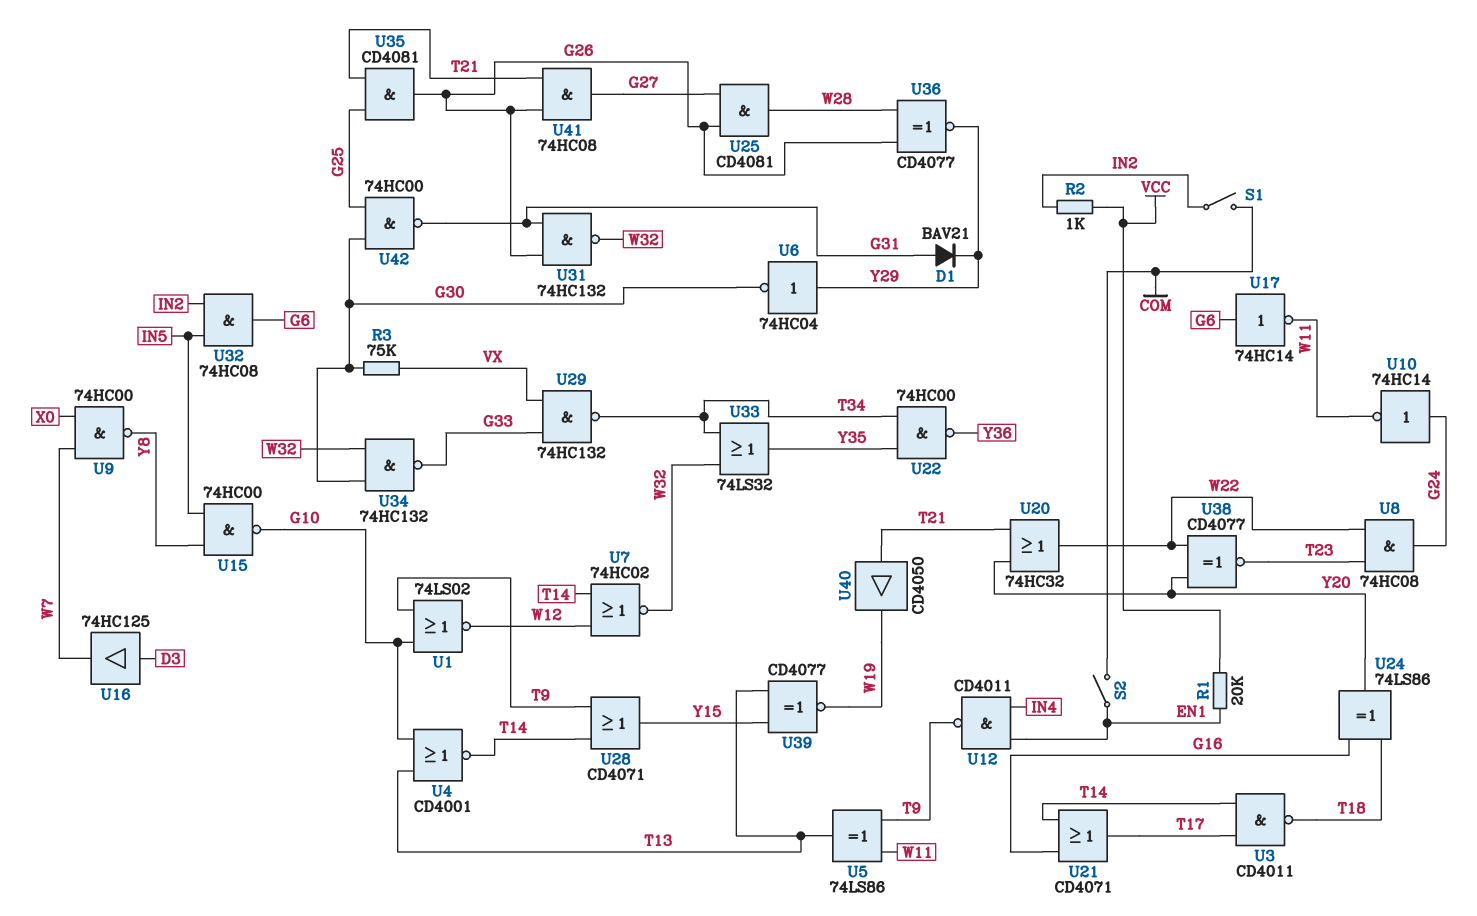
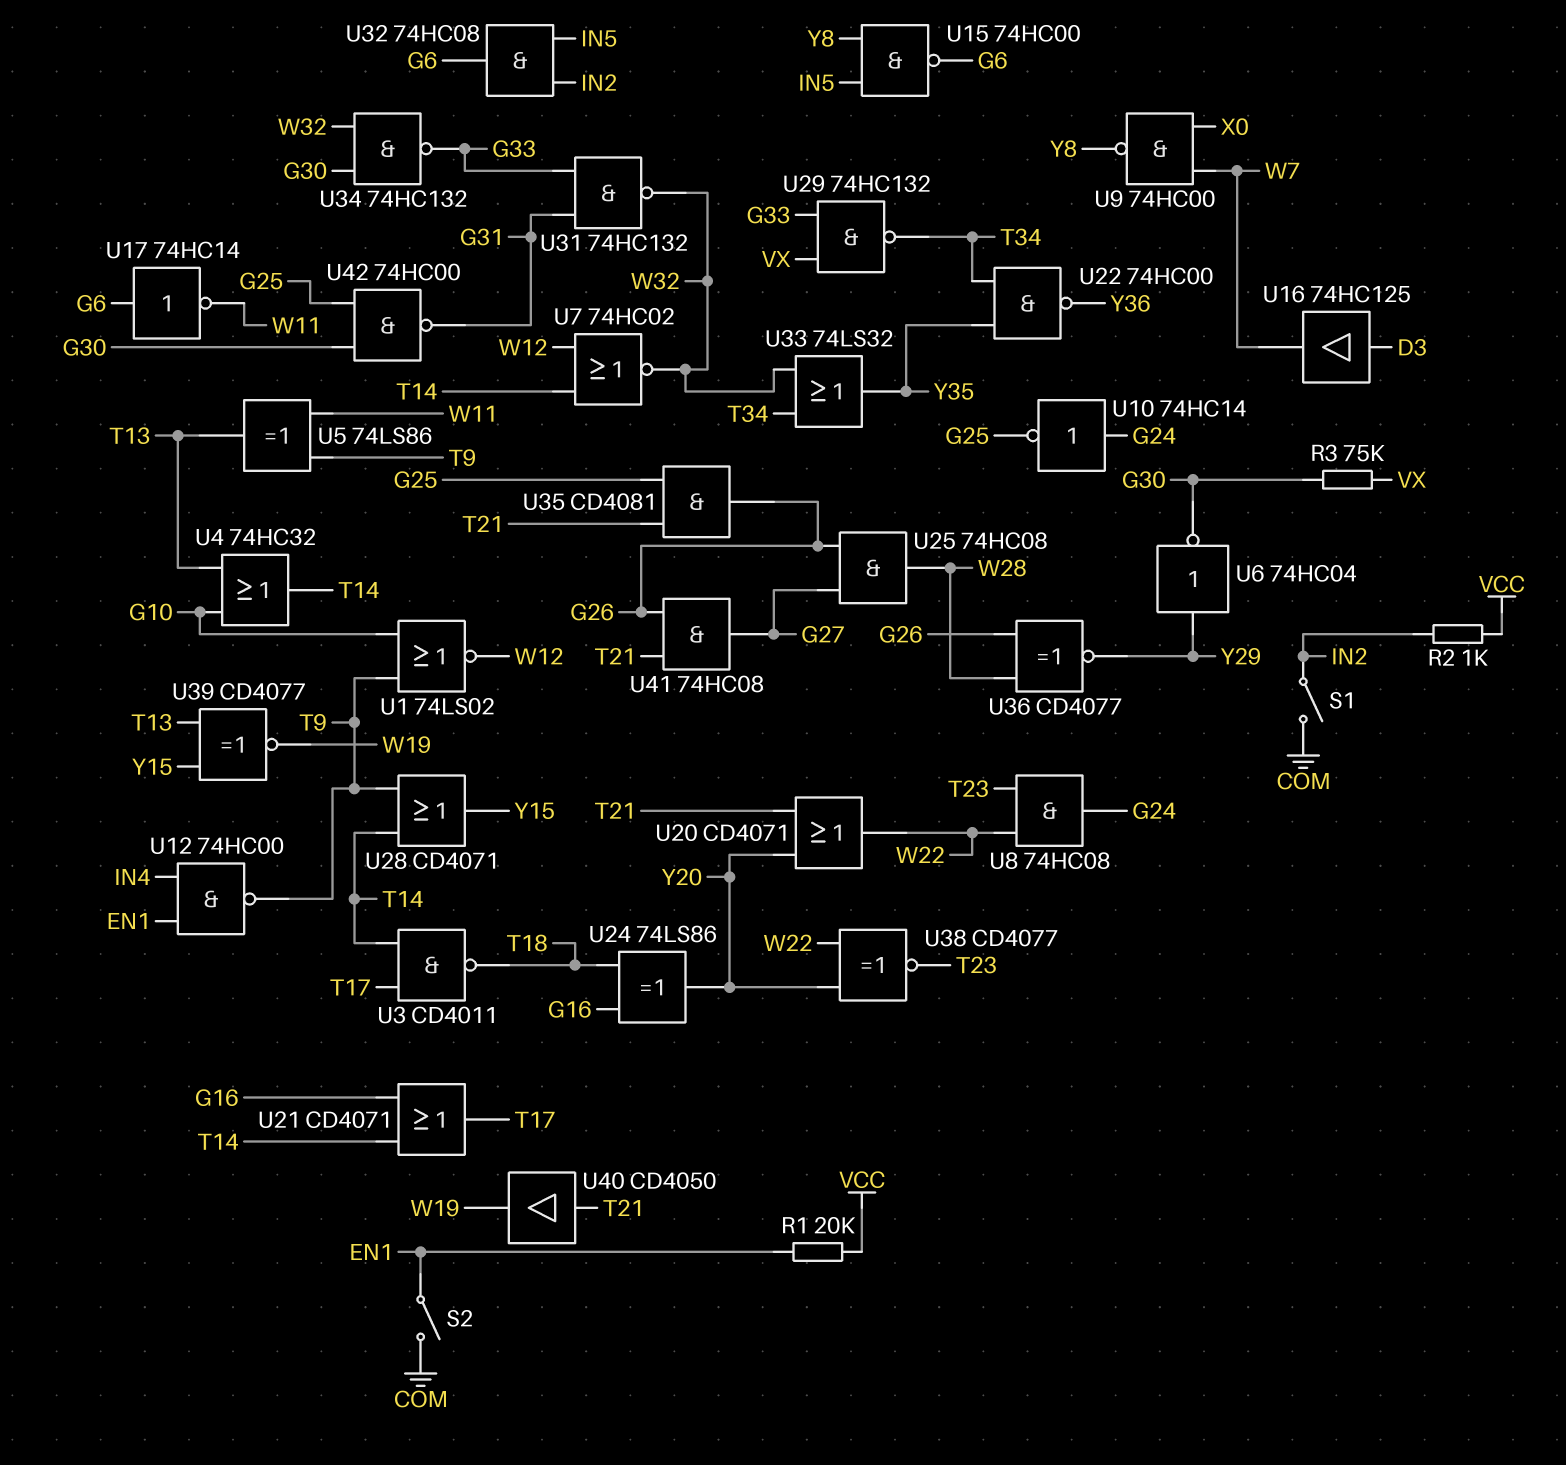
D1: diode BAV21 (A G31, K Y29) -> none
U4: NOR CD4001 (in G10, in T13, out T14) -> OR 74HC32 (in G10, in T13, out T14)
U10: NOT 74HC14 (in G24, out W11) -> NOT 74HC14 (in G24, out G25)
U12: NAND CD4011 (in EN1, in IN4, out T9) -> NAND 74HC00 (in EN1, in IN4, out T9)
U15: NAND 74HC00 (in IN5, in Y8, out G10) -> NAND 74HC00 (in IN5, in Y8, out G6)
U20: OR 74HC32 (in T21, in Y20, out W22) -> OR CD4071 (in T21, in Y20, out W22)
U25: AND CD4081 (in G26, in G27, out W28) -> AND 74HC08 (in G26, in G27, out W28)
U31: NAND 74HC132 (in G26, in G31, out W32) -> NAND 74HC132 (in G31, in G33, out W32)

